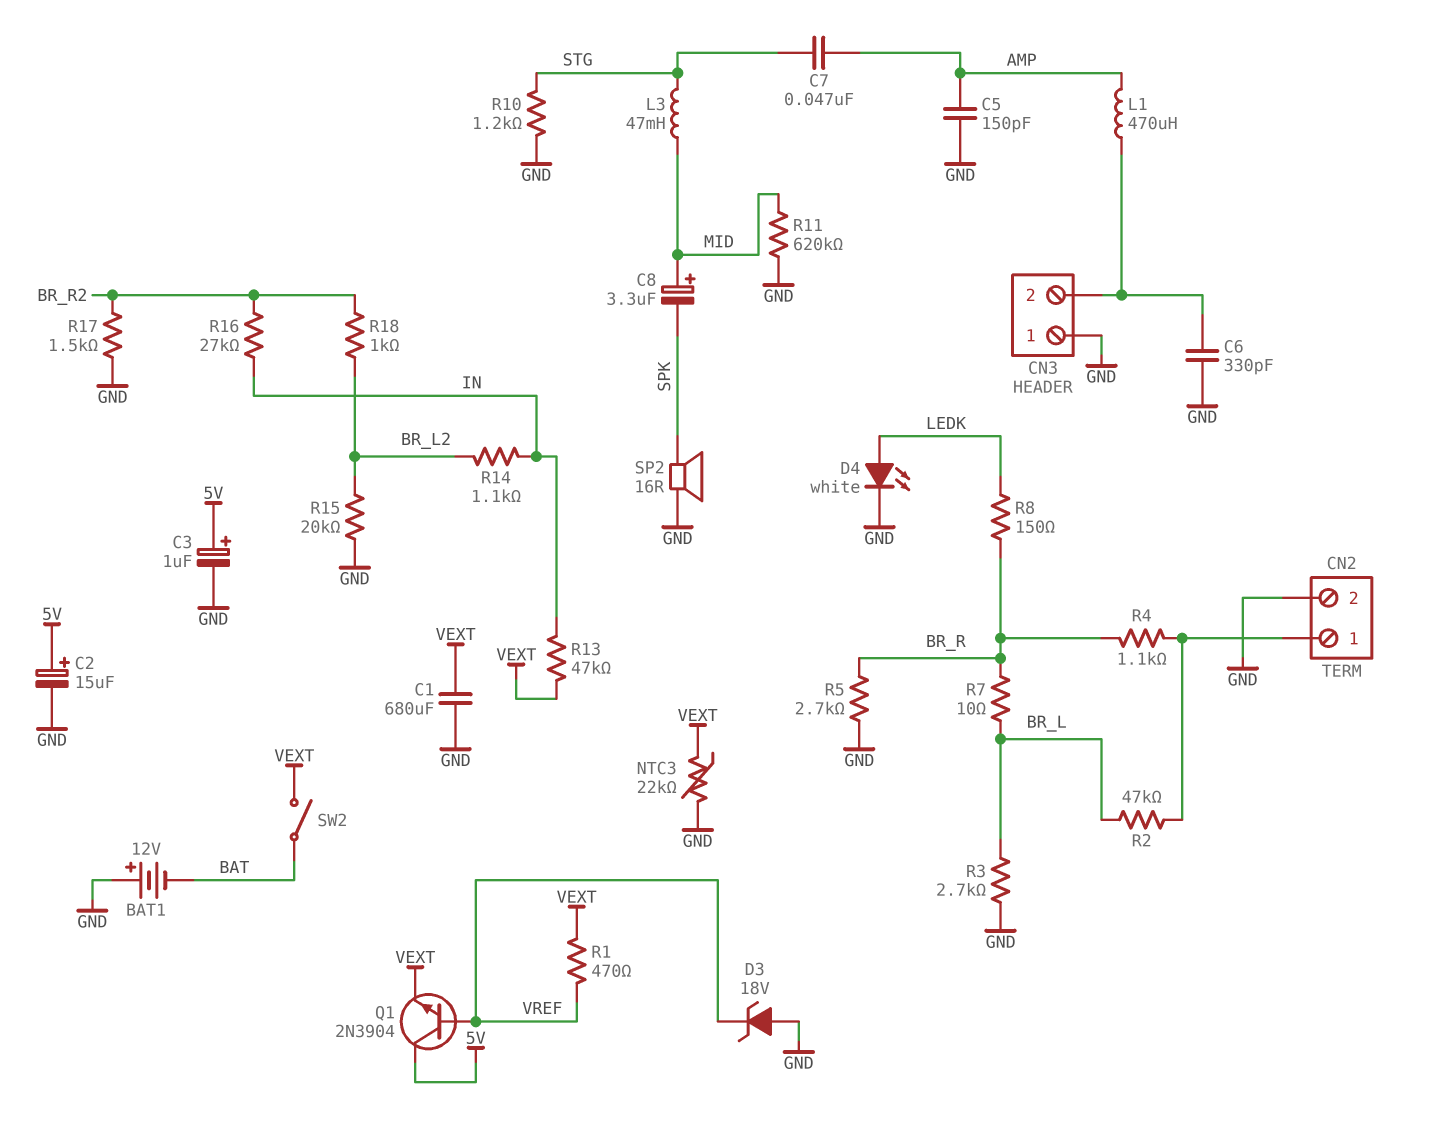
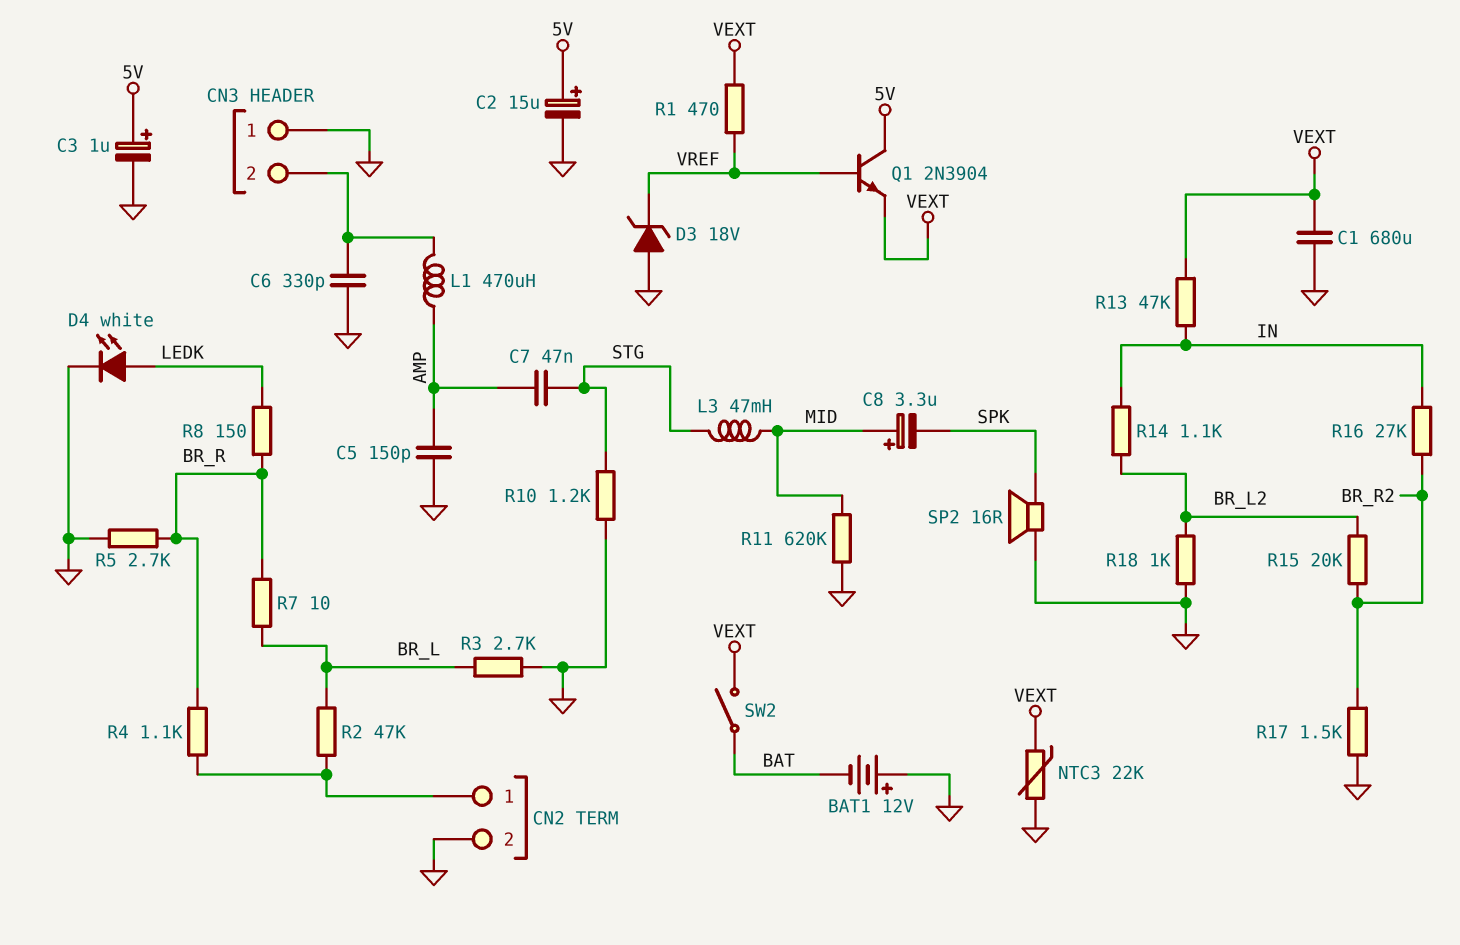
R15: 20k (BR_L2, GND) -> 20k (BR_L2, BR_R2)
R18: 1k (BR_L2, BR_R2) -> 1k (BR_L2, GND)

